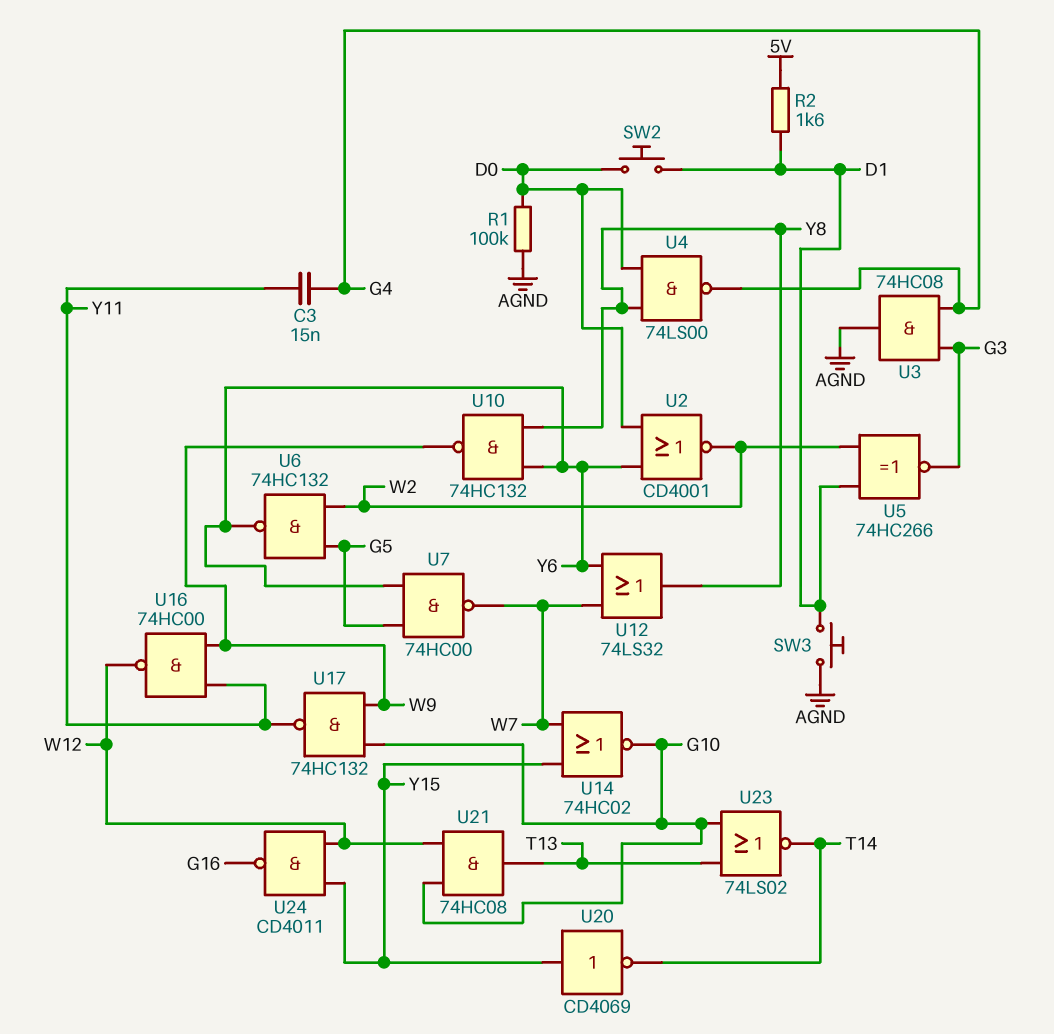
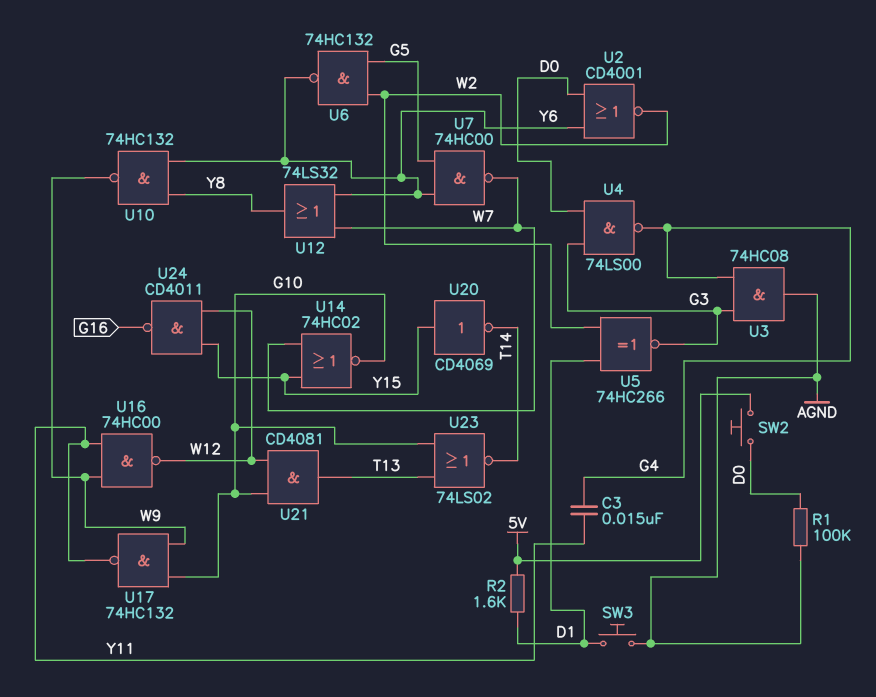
SW2: button (D0, D1) -> button (5V, D0)
U4: NAND 74LS00 (in D0, in Y8, out G4) -> NAND 74LS00 (in D0, in G3, out G4)
U21: AND 74HC08 (in G10, in W12, out T13) -> AND CD4081 (in G10, in W12, out T13)

